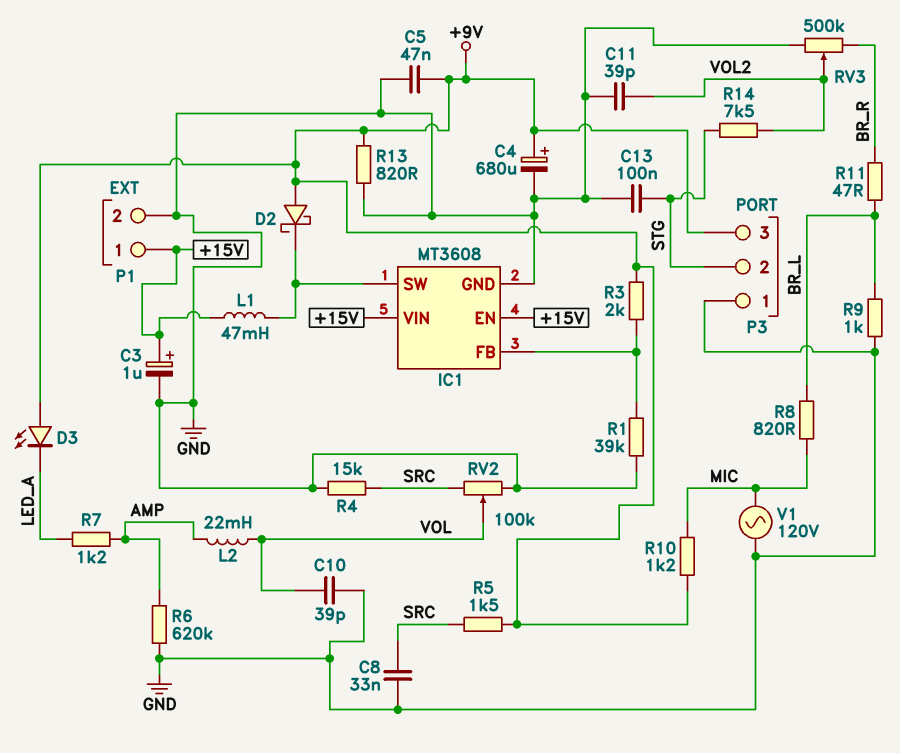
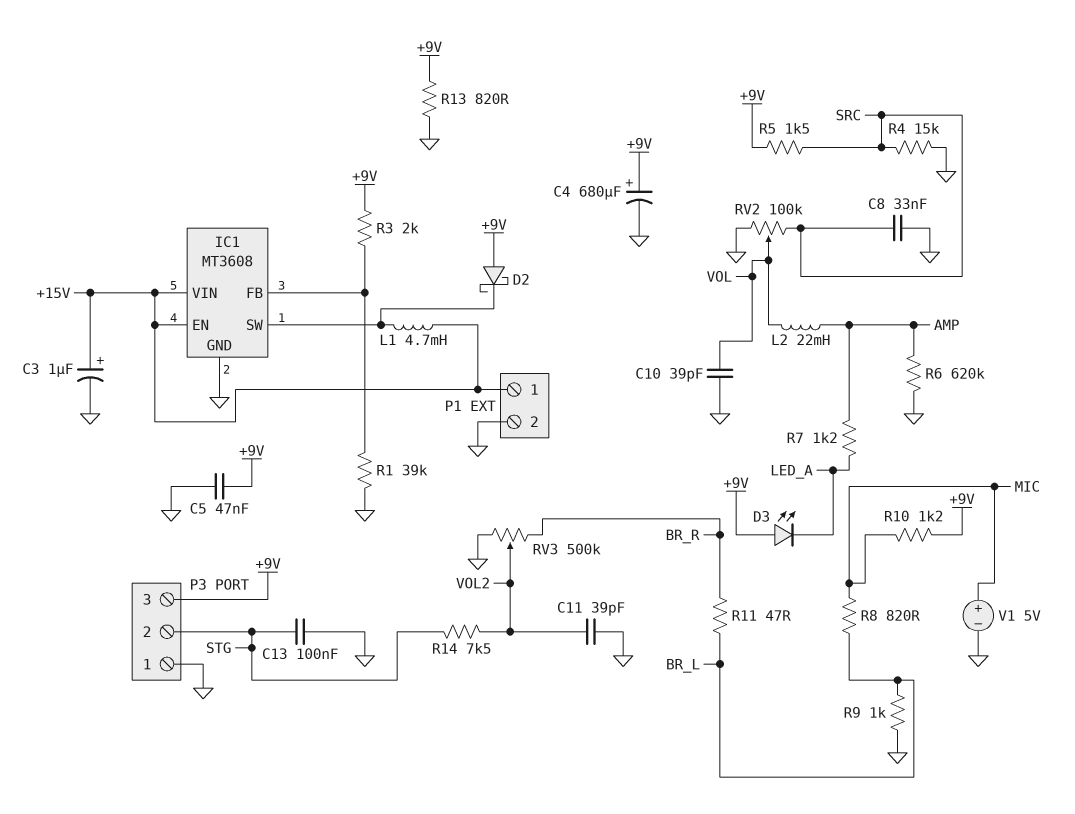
L1: 47mH (+15V, IC1/SW) -> 4.7mH (+15V, IC1/SW)
V1: AC 120V (GND, MIC) -> 5V (plus MIC, minus GND)

